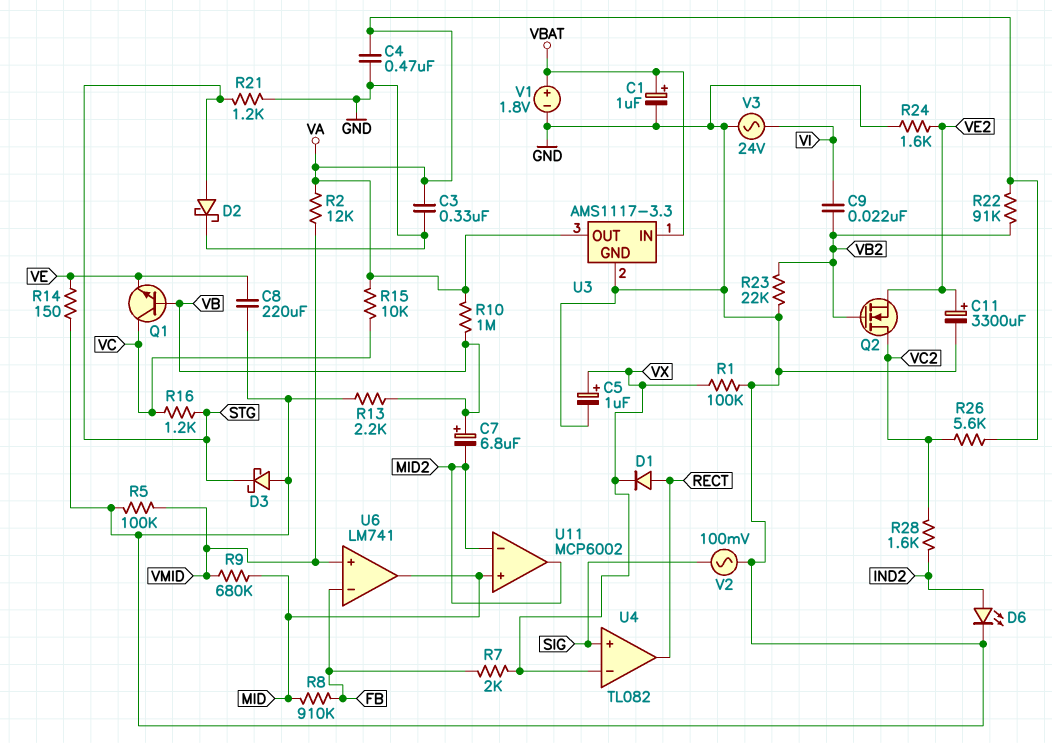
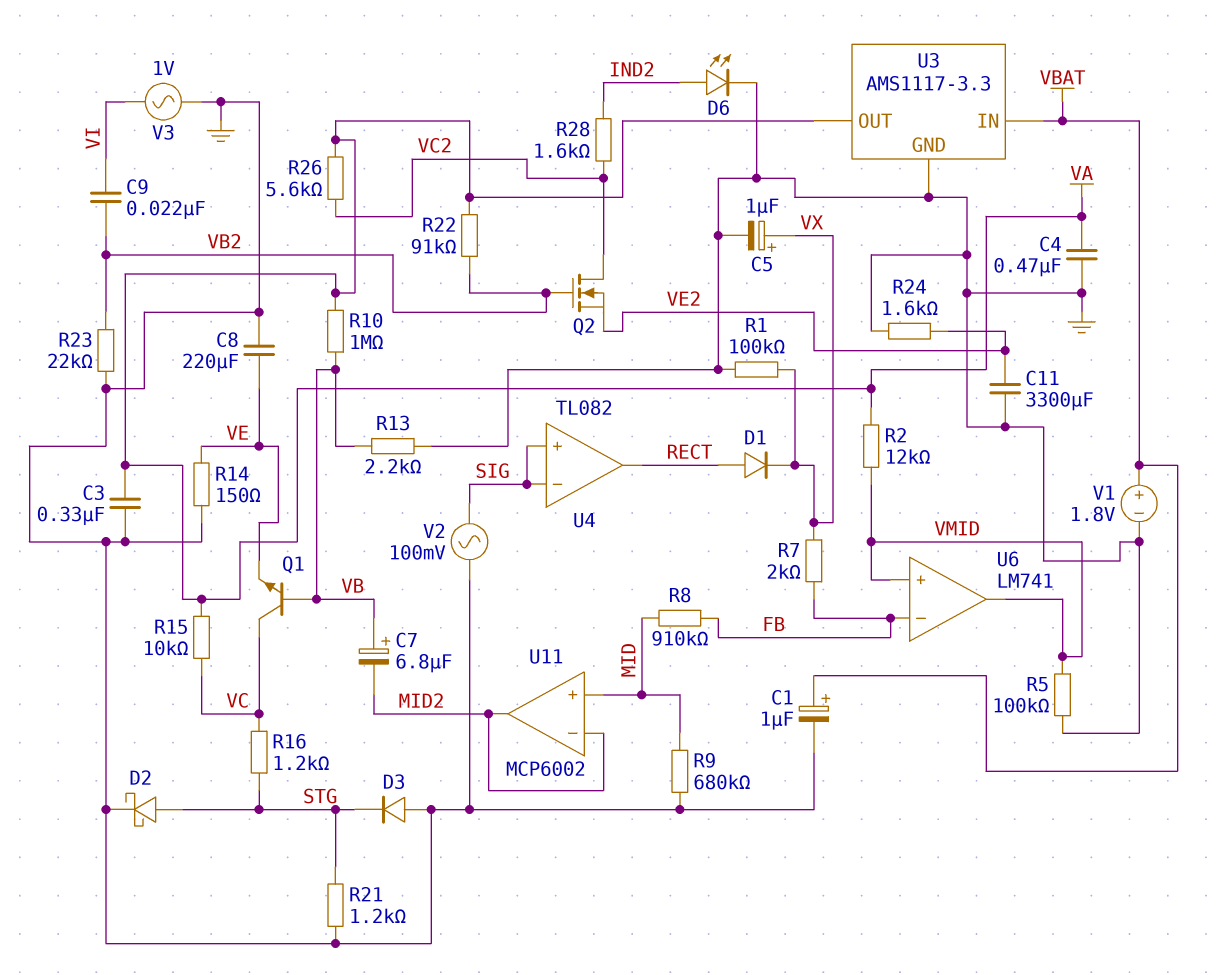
C11: 3300uF (plus VE2, minus GND) -> 3300uF (GND, VE2)
D3: schottky (A GND, K STG) -> diode (A GND, K STG)
R9: 680k (MID, VMID) -> 680k (GND, MID)
U4 pin in-: VX -> SIG
U6 pin out: MID -> VMID
V3: AC 24V (GND, VI) -> AC 1V (GND, VI)

